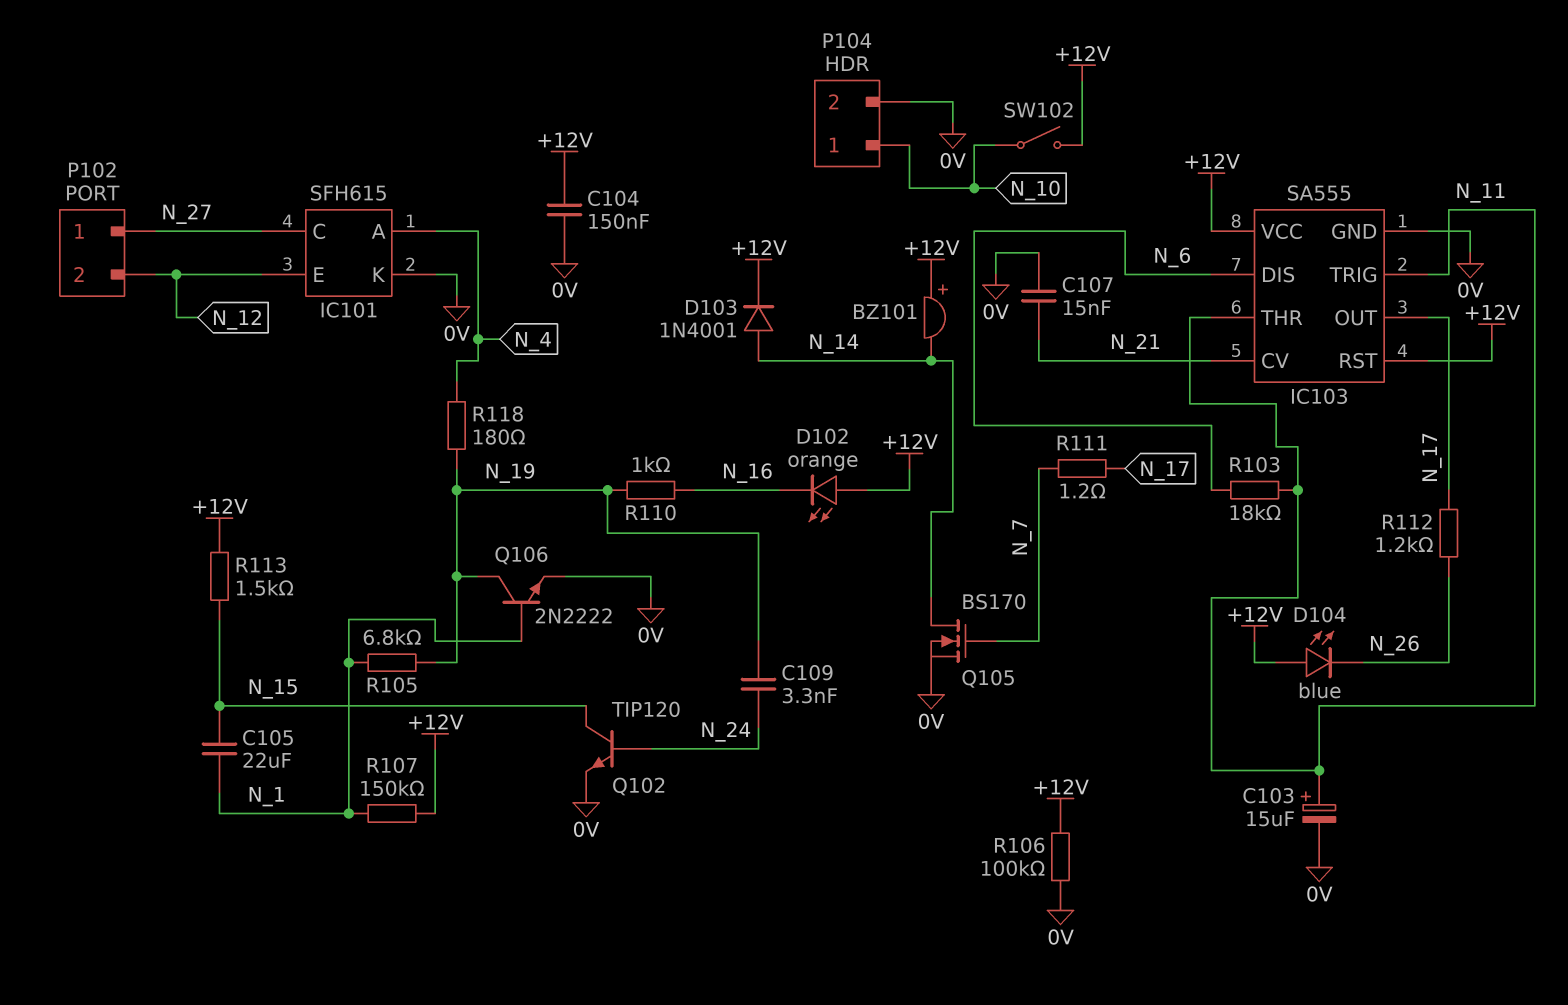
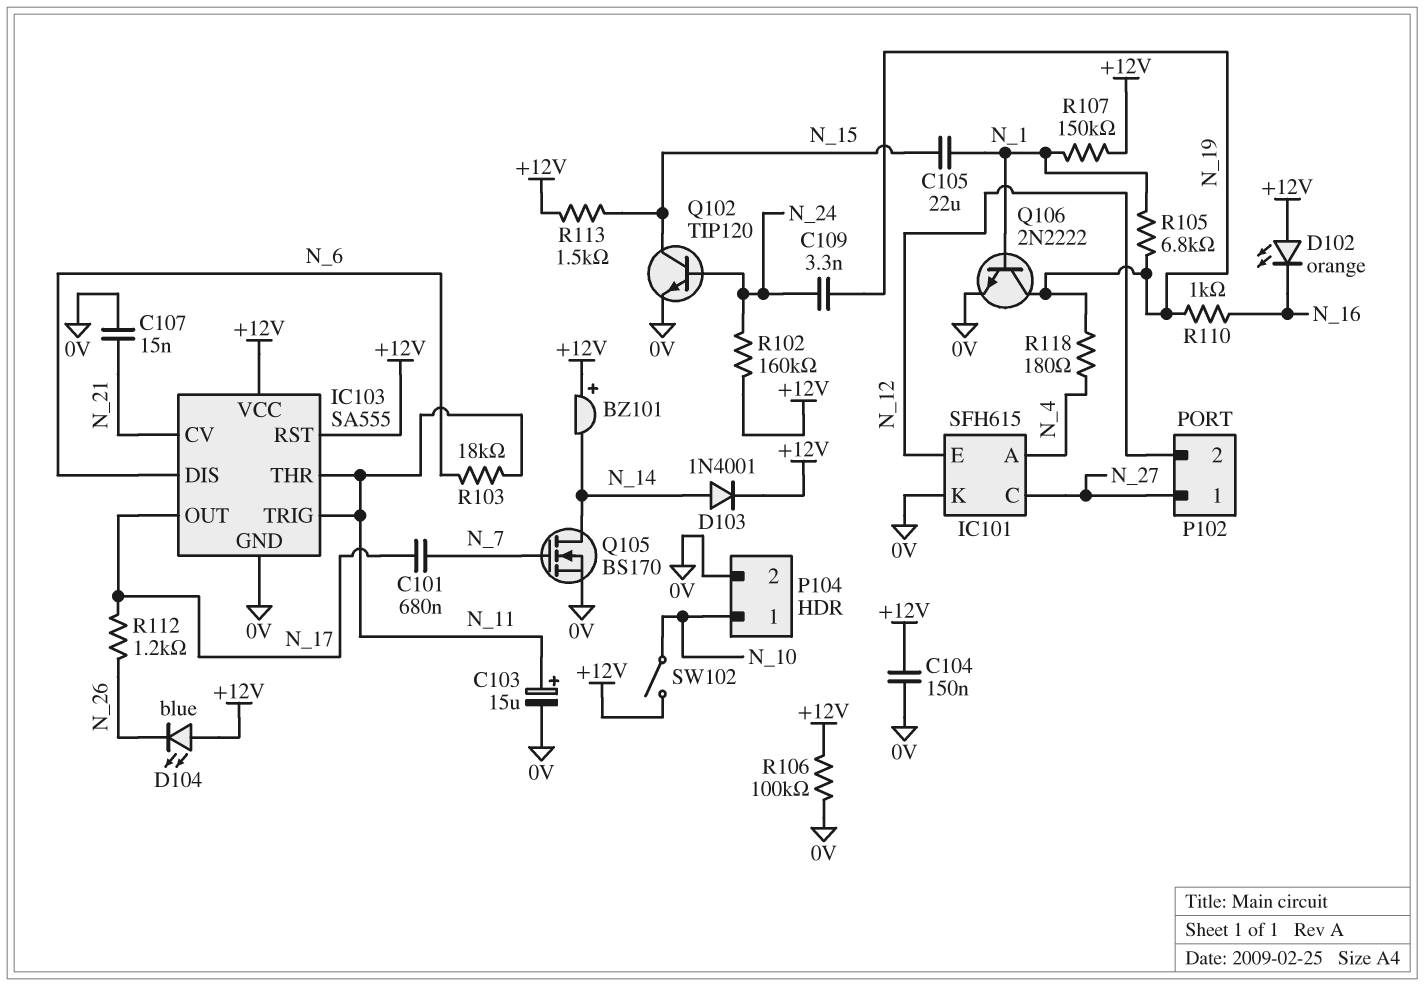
C101: none -> 680nF (N_7, N_17)
R102: none -> 160k (+12V, N_24)
R111: 1.2 (N_7, N_17) -> none

